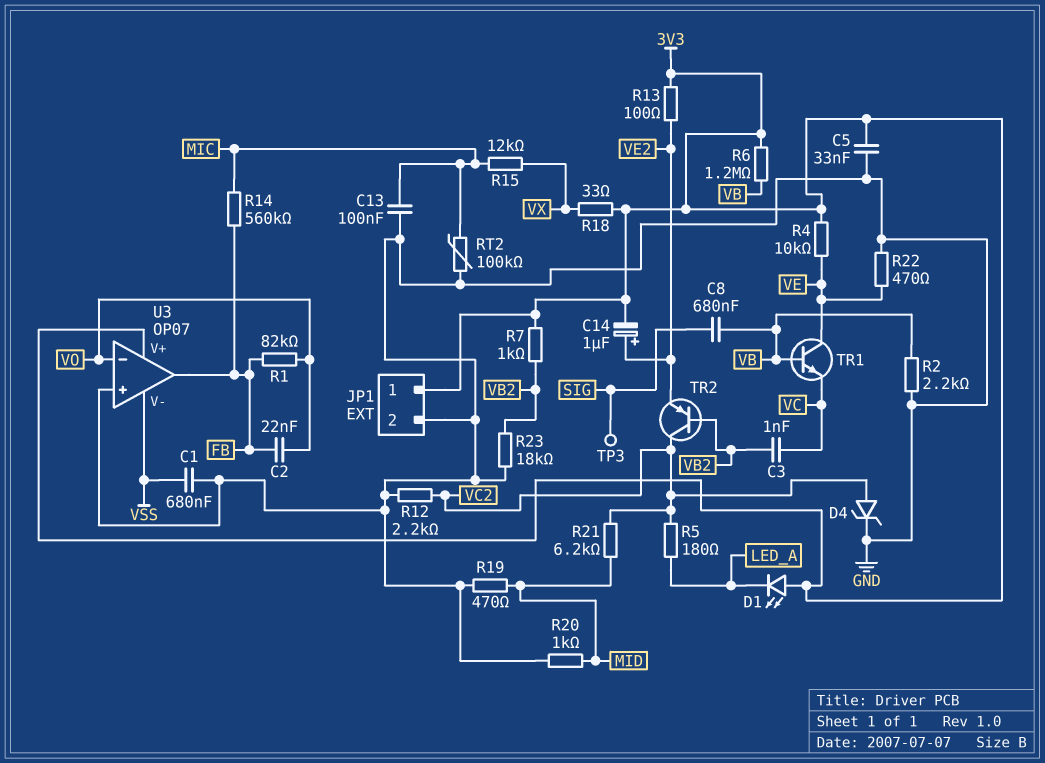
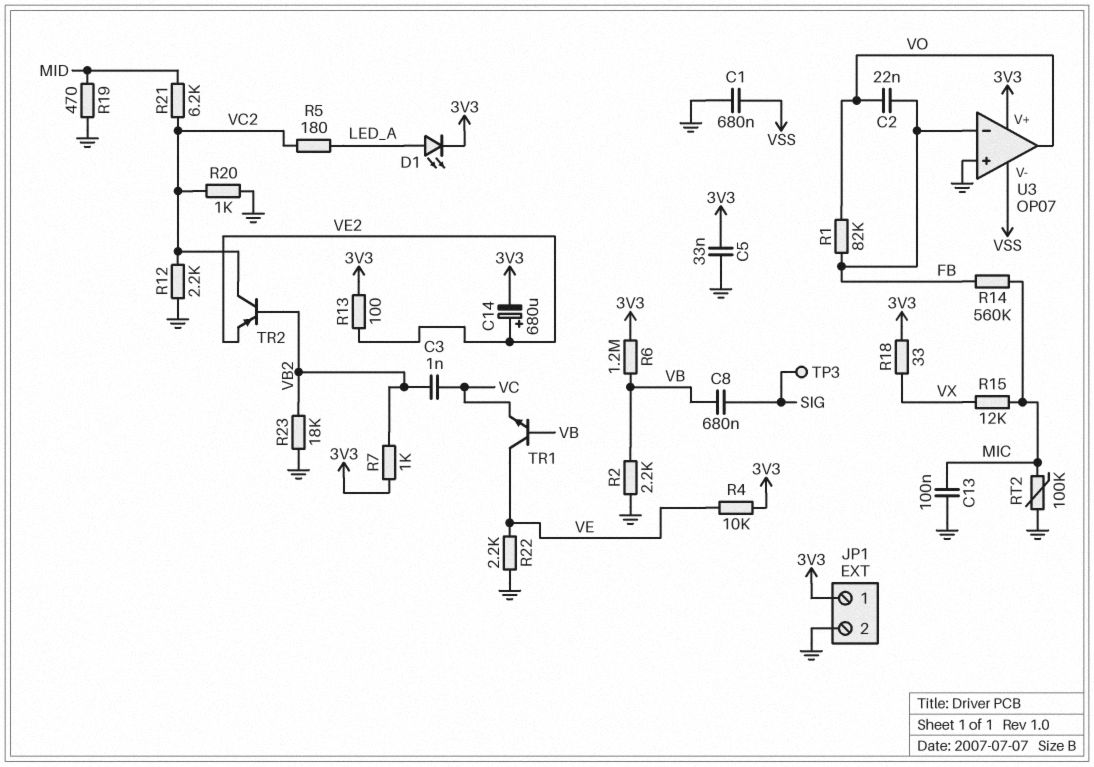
C14: 1uF (plus VE2, minus 3V3) -> 680uF (plus VE2, minus 3V3)
D1: LED (A 3V3, K LED_A) -> LED (A LED_A, K 3V3)
D4: zener (A VC2, K GND) -> none
R20: 1k (GND, MID) -> 1k (GND, VC2)
R22: 470 (GND, VE) -> 2.2k (GND, VE)
U3 pin in-: VO -> FB
U3 pin out: FB -> VO

